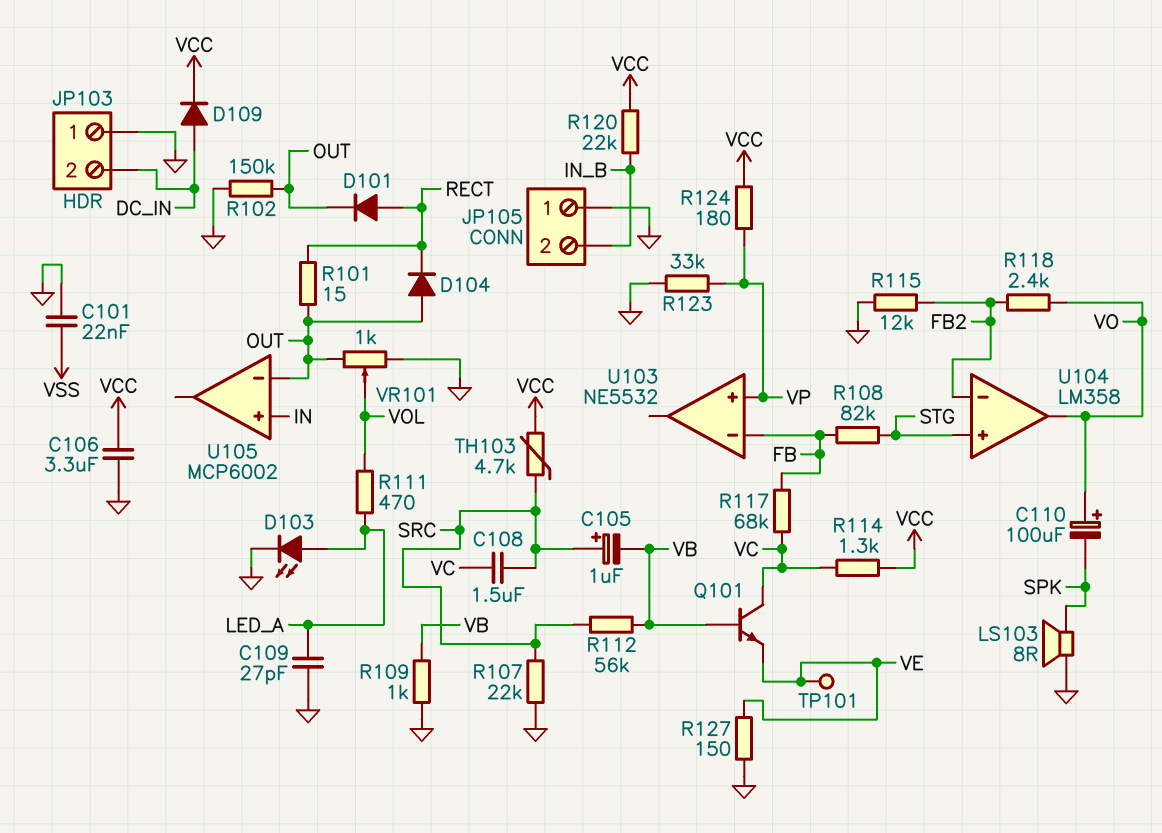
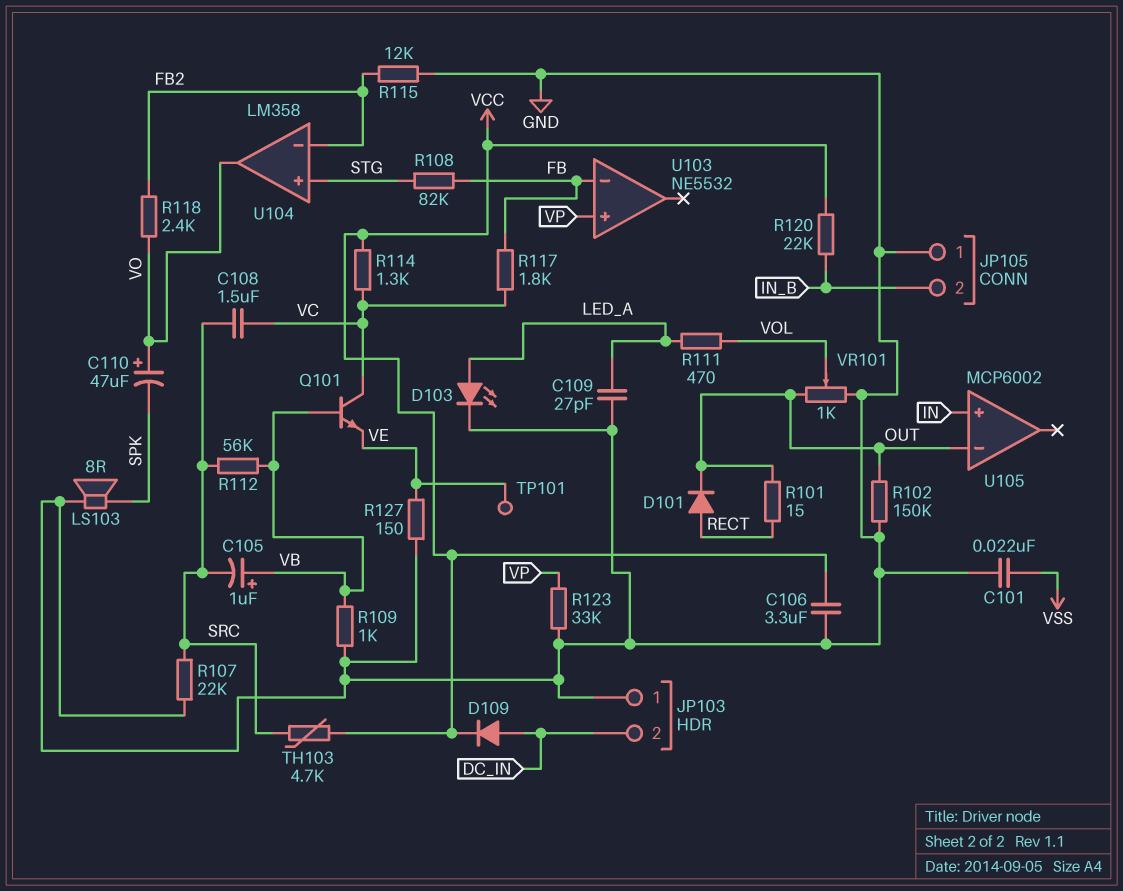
C105: 1uF (plus SRC, minus VB) -> 1uF (plus VB, minus SRC)
C110: 100uF (plus VO, minus SPK) -> 47uF (plus VO, minus SPK)
D104: diode (A OUT, K RECT) -> none
R117: 68k (FB, VC) -> 1.8k (FB, VC)
R124: 180 (VCC, VP) -> none

